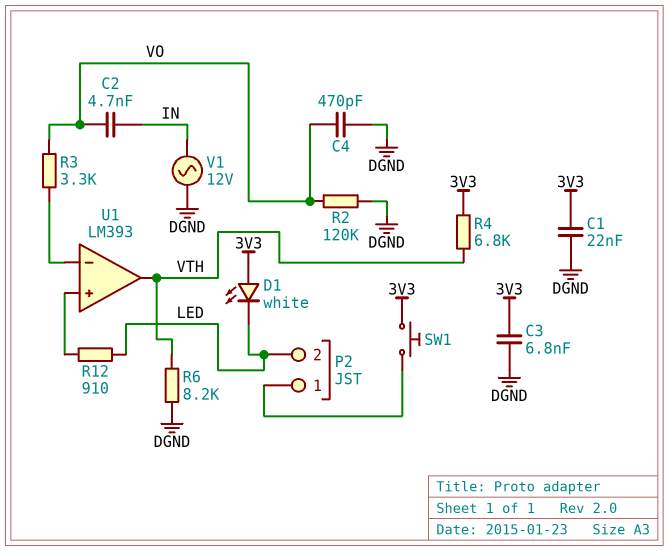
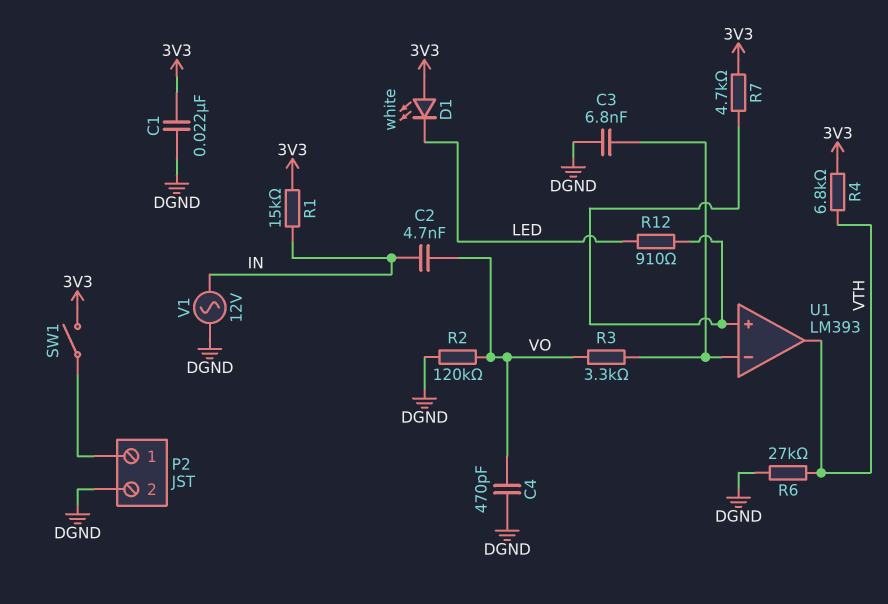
C3: 6.8nF (3V3, DGND) -> 6.8nF (DGND, U1/in-)
P2 pin 2: LED -> DGND
R1: none -> 15k (3V3, IN)
R6: 8.2k (DGND, VTH) -> 27k (DGND, VTH)
R7: none -> 4.7k (3V3, U1/in+)
SW1: button (3V3, P2/1) -> switch (3V3, P2/1)

